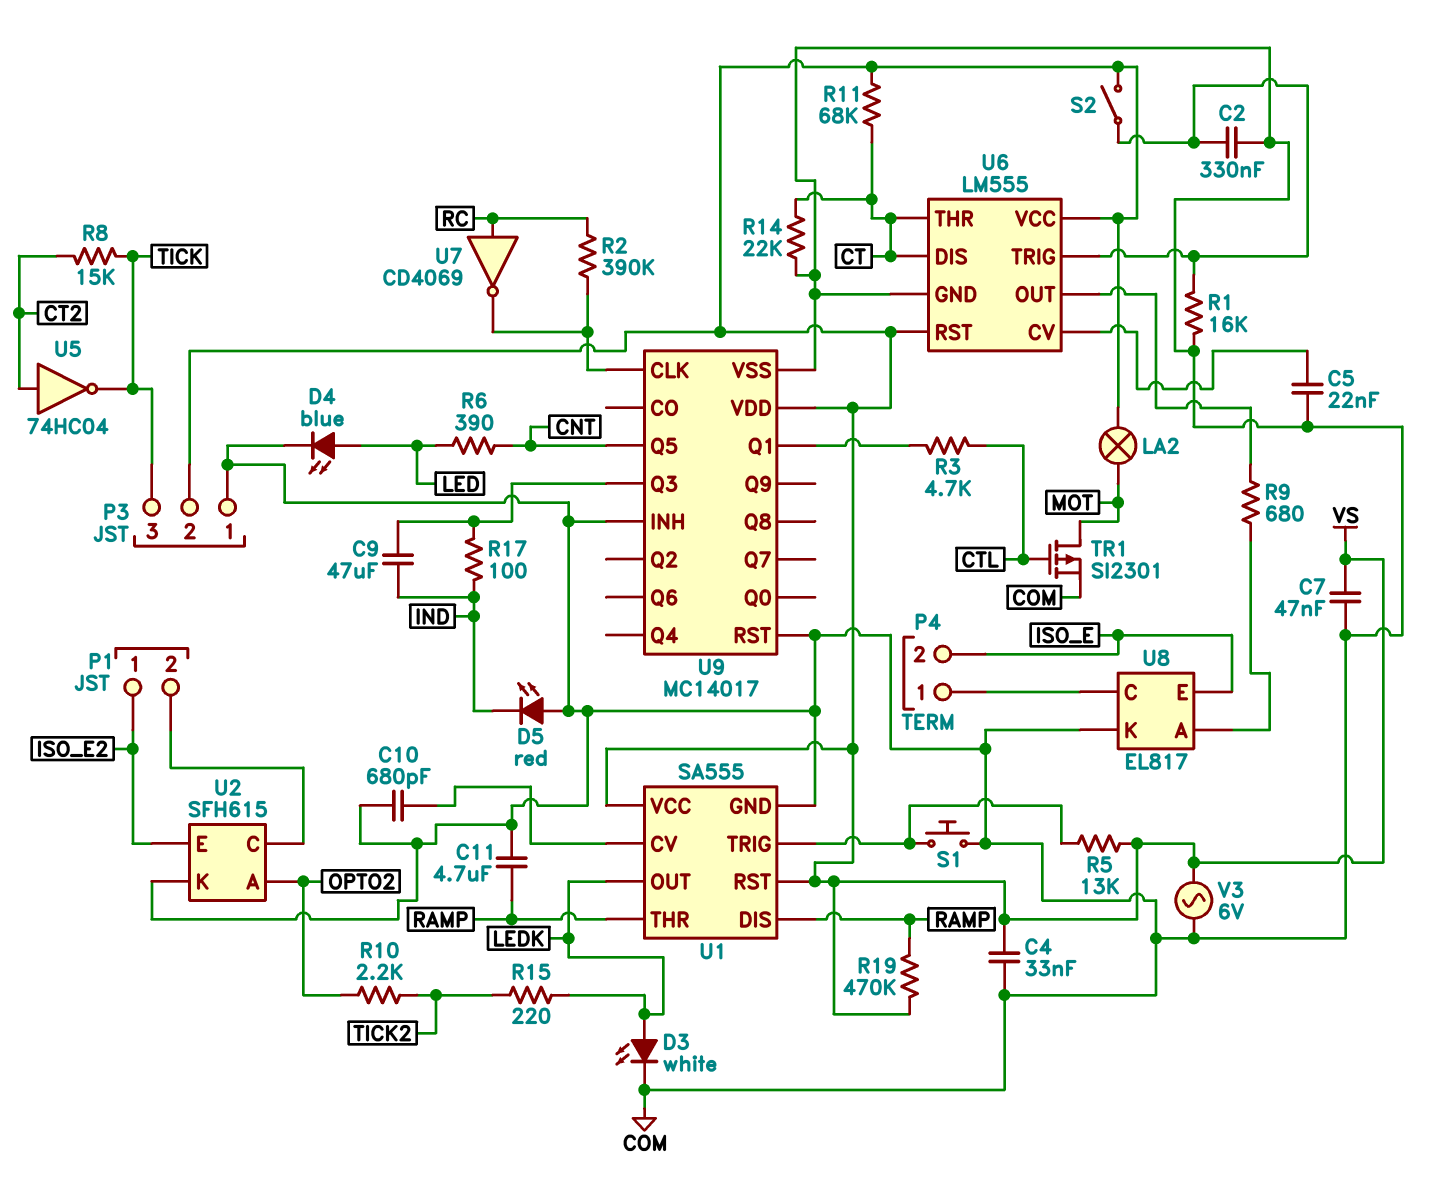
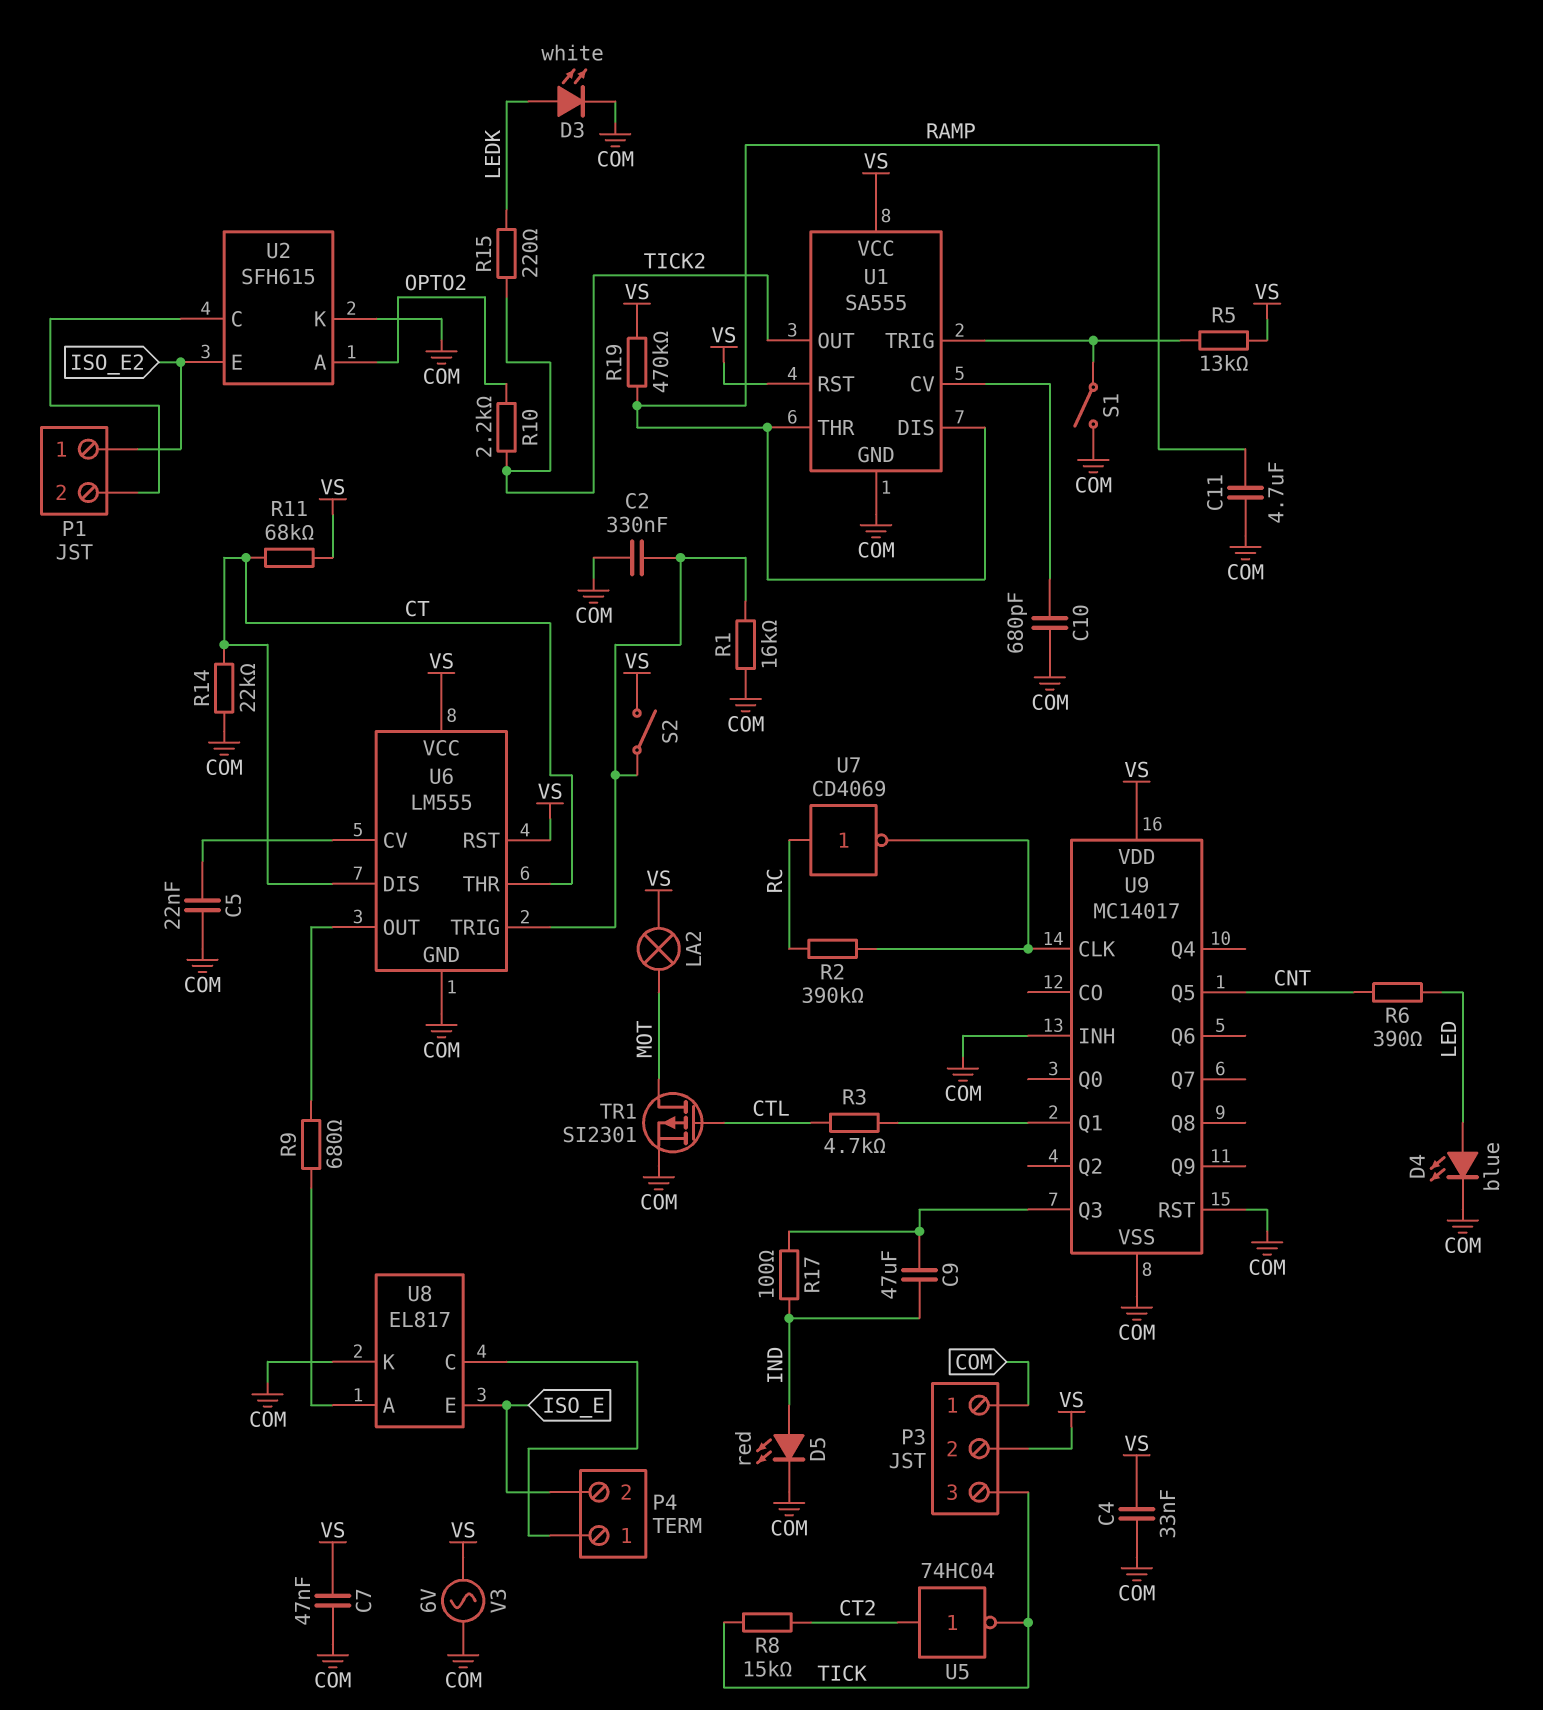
D5: LED red (A COM, K IND) -> LED red (A IND, K COM)
S1: button (COM, U1/TRIG) -> switch (COM, U1/TRIG)
U1 pin OUT: LEDK -> TICK2

